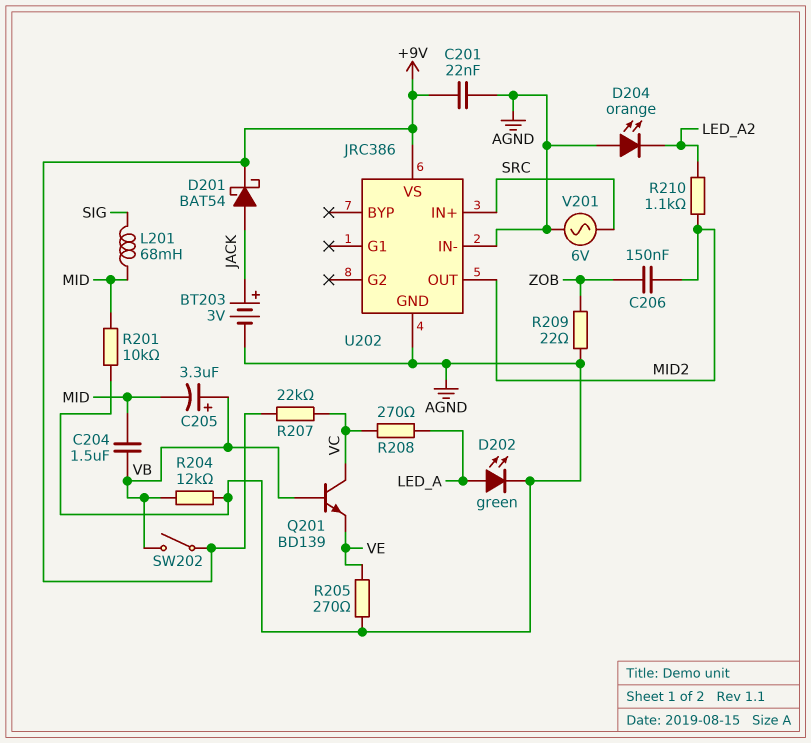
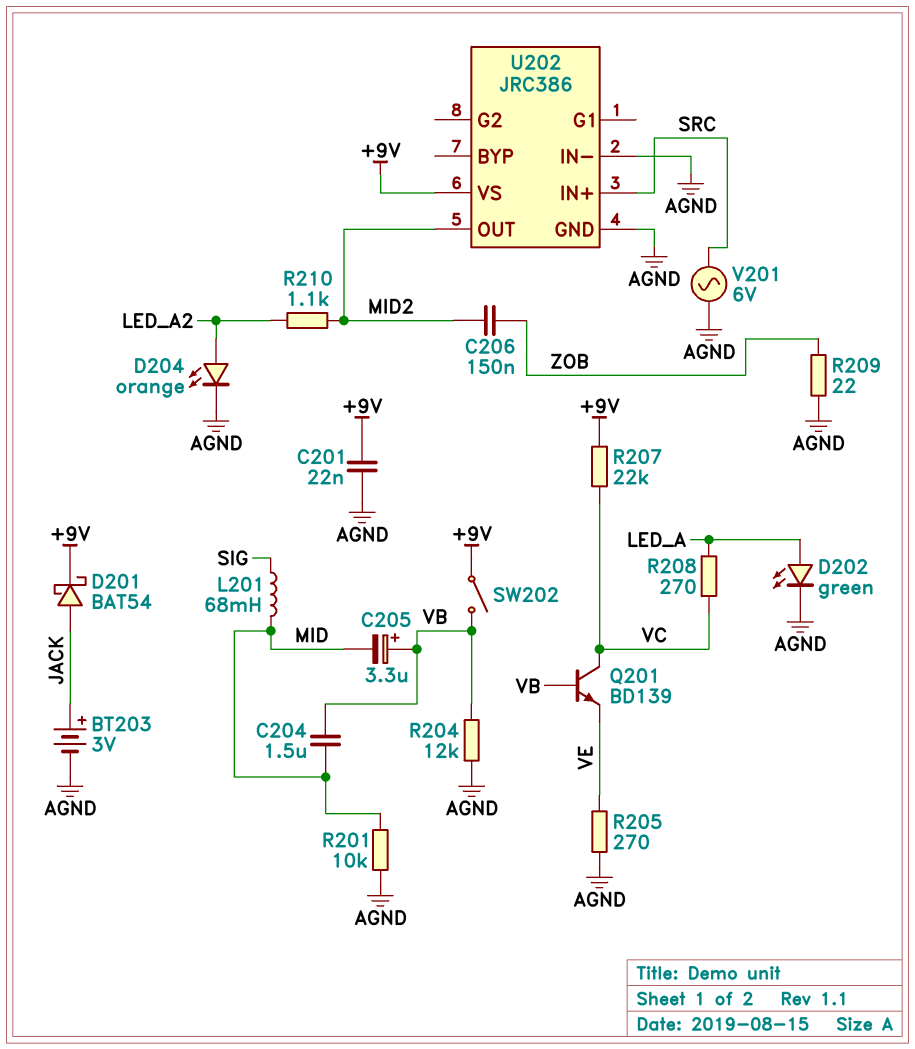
D204: LED orange (A AGND, K LED_A2) -> LED orange (A LED_A2, K AGND)

